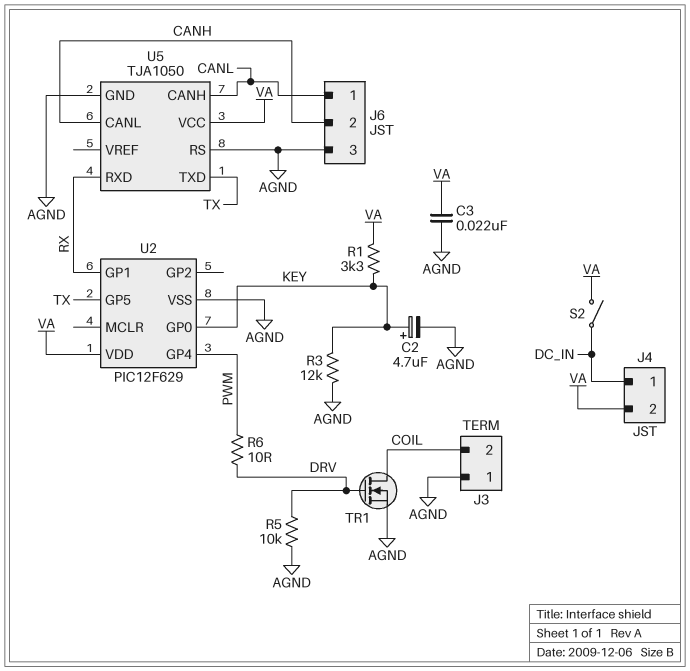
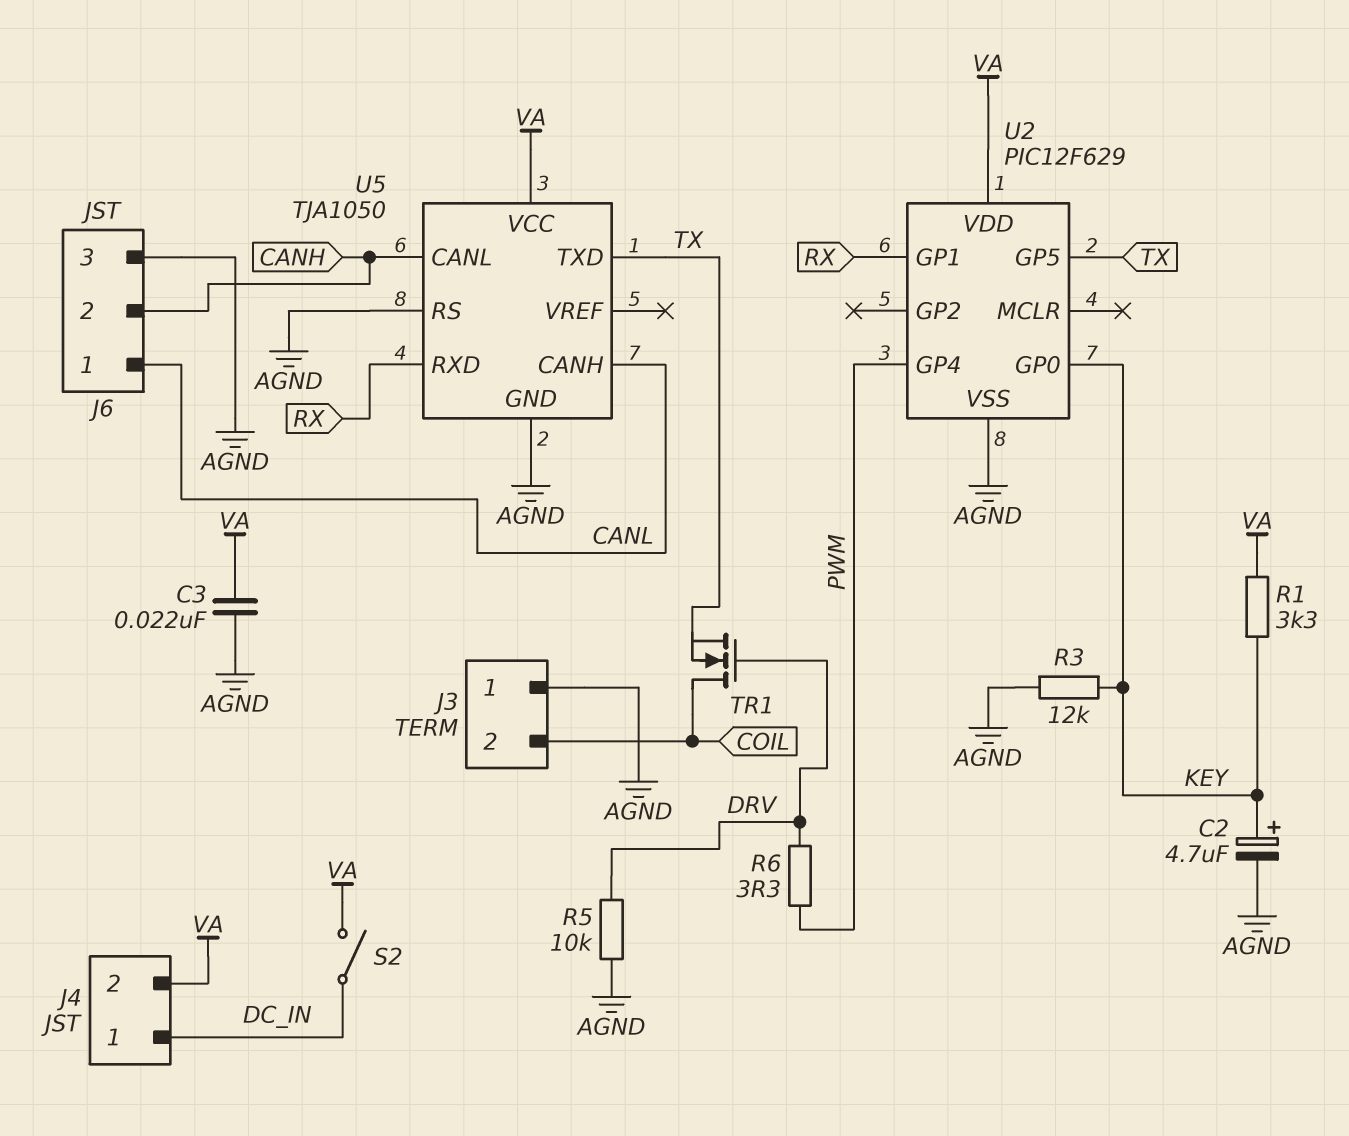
R6: 10 (DRV, PWM) -> 3.3 (DRV, PWM)
TR1: NMOS (G DRV, D COIL, S AGND) -> NMOS (G DRV, D COIL, S TX)

